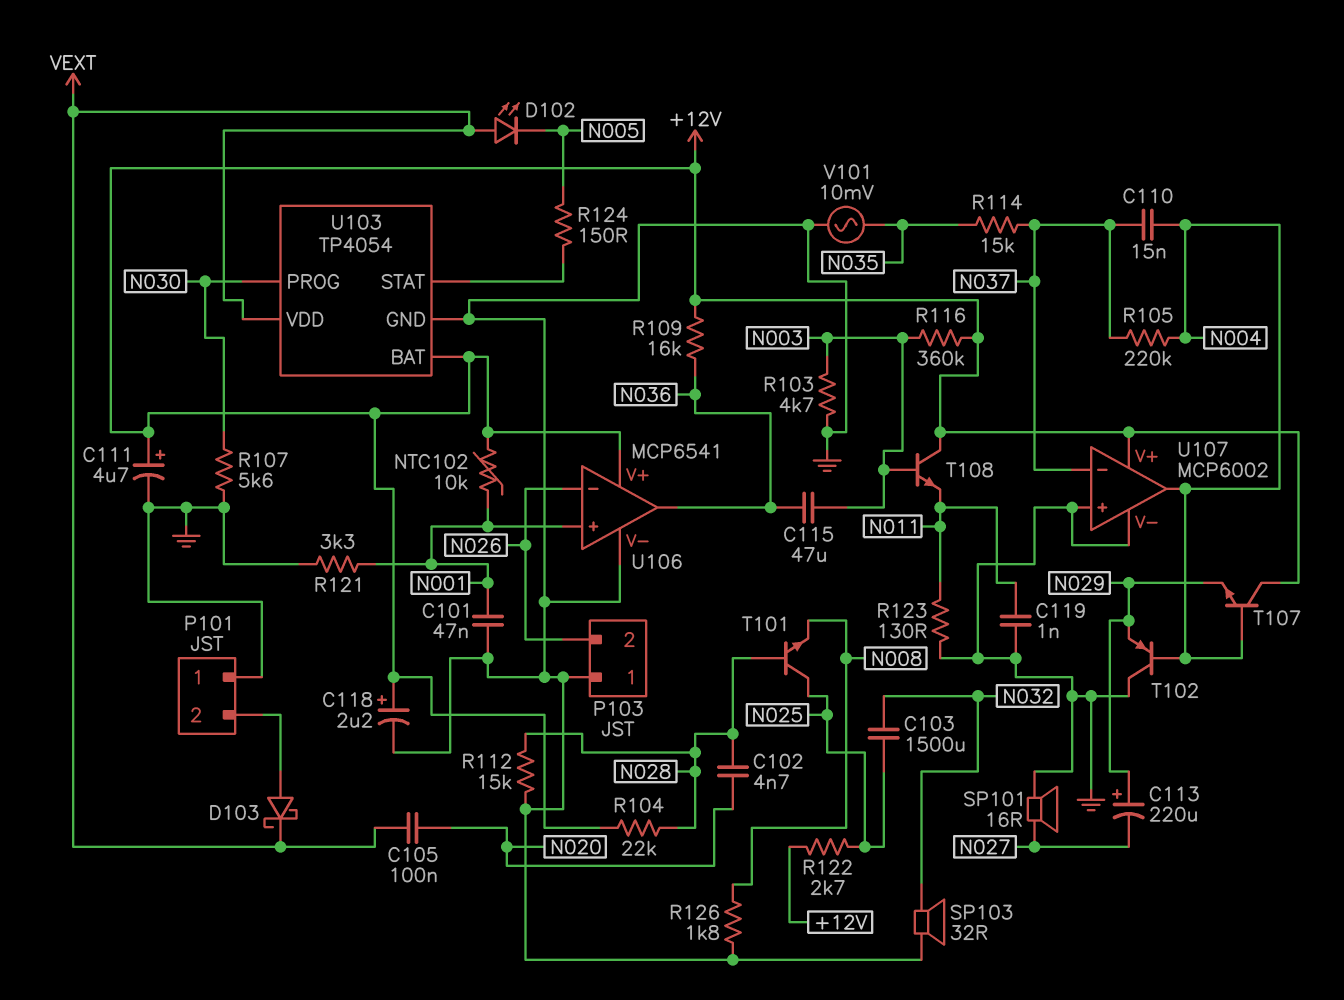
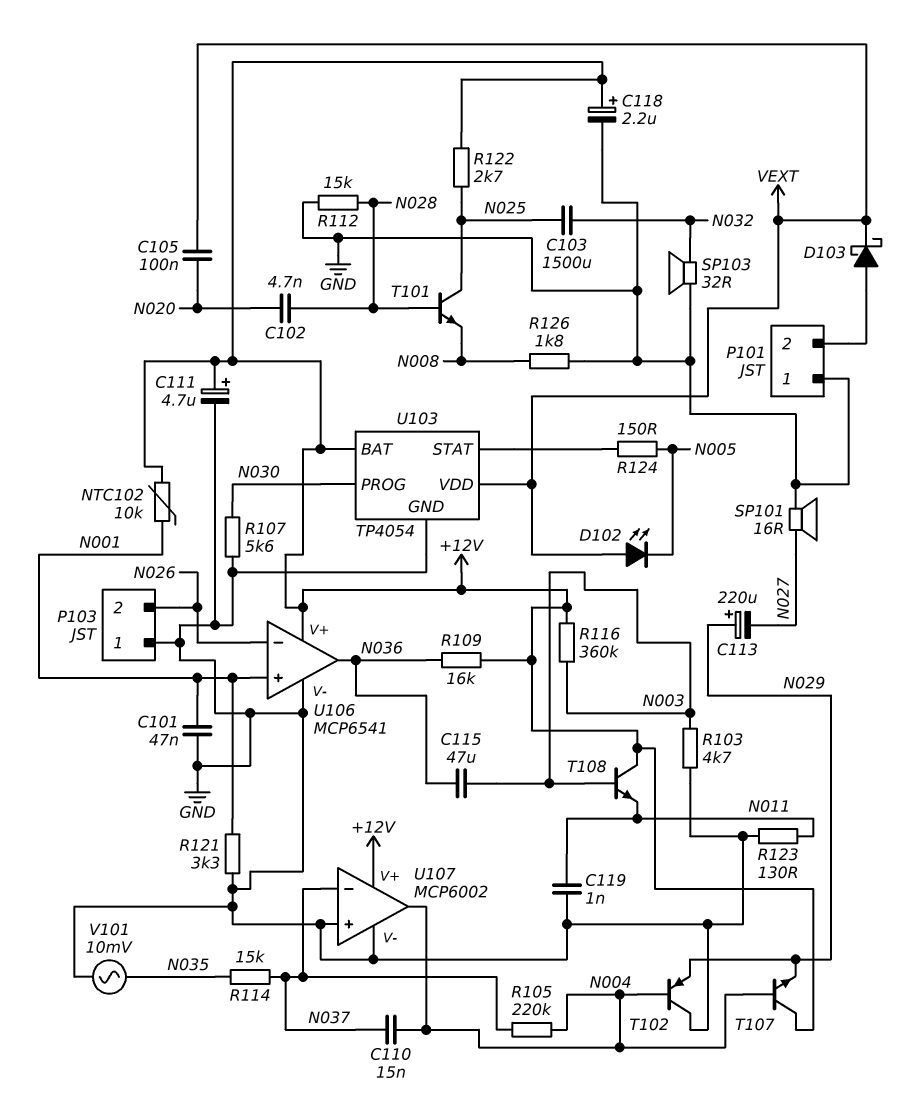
R104: 22k (+12V, N028) -> none

